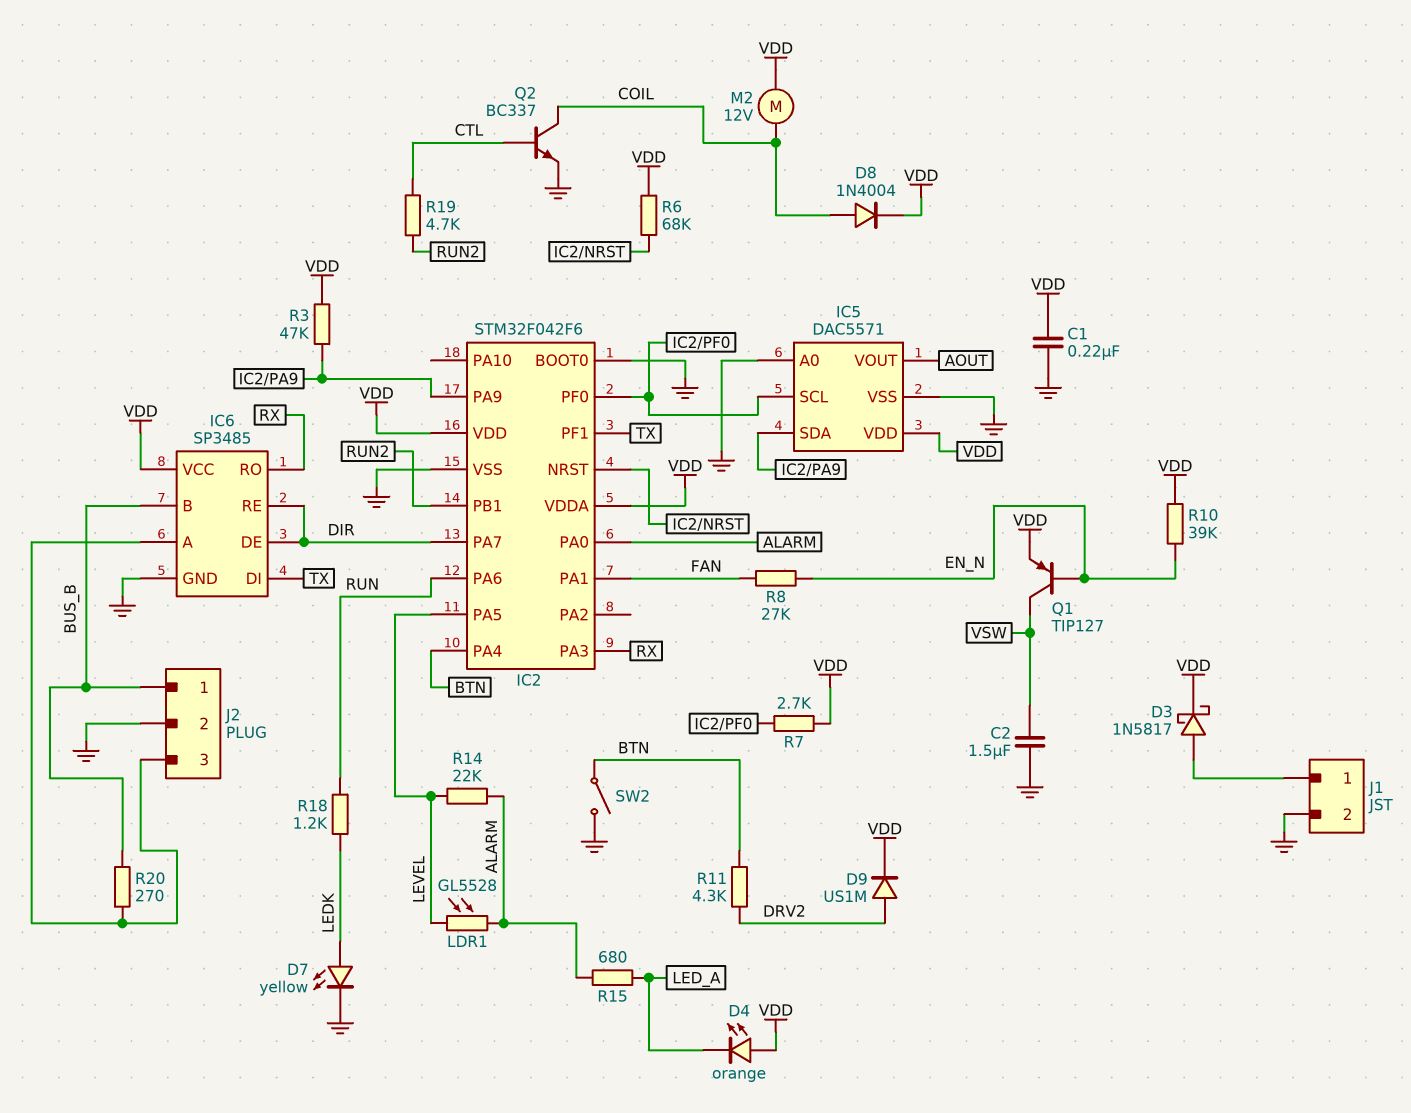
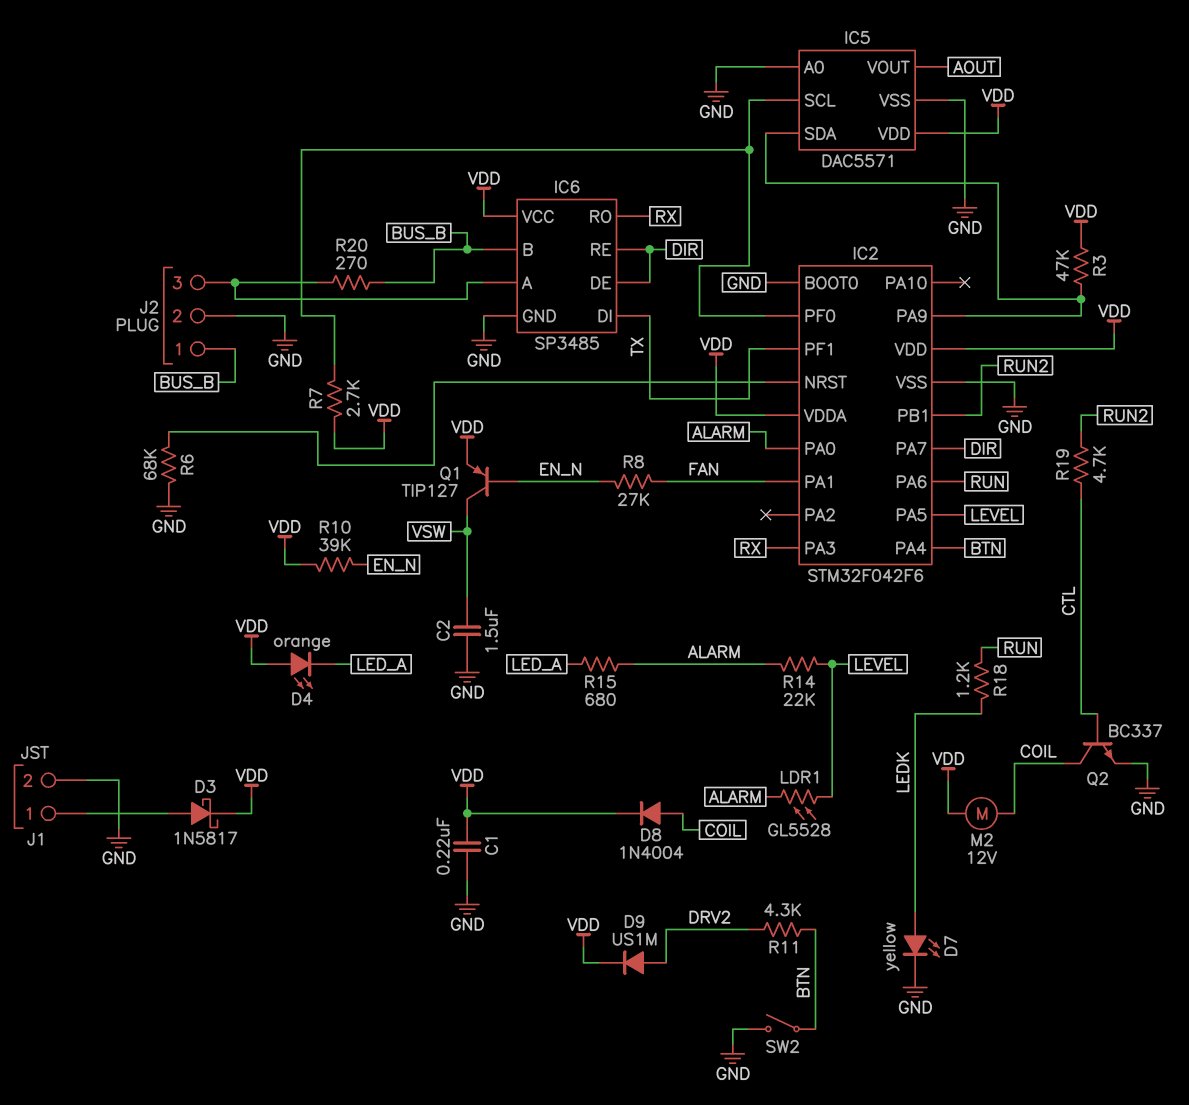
R6: 68k (IC2/NRST, VDD) -> 68k (GND, IC2/NRST)

